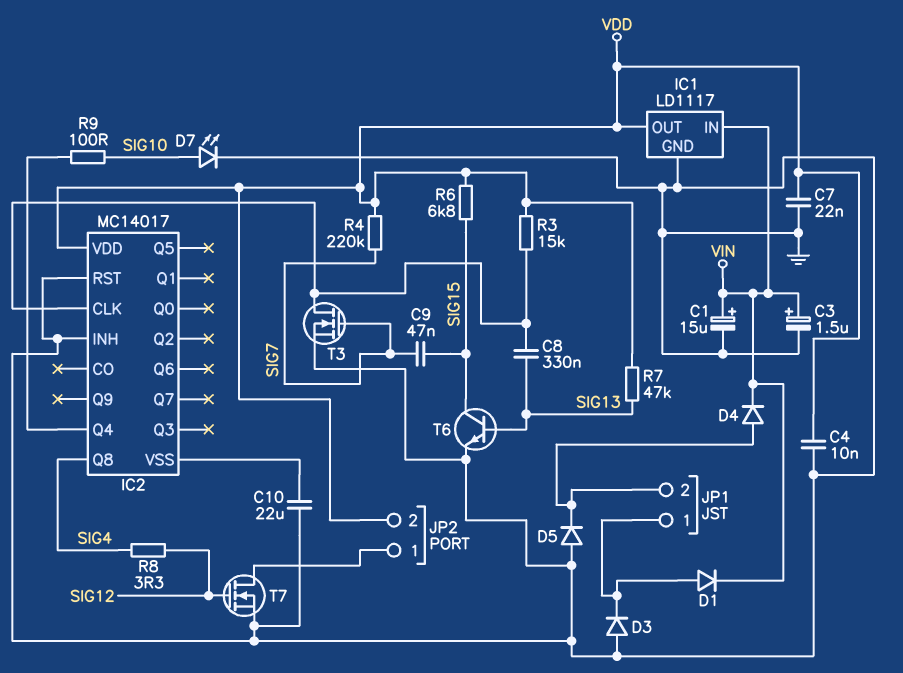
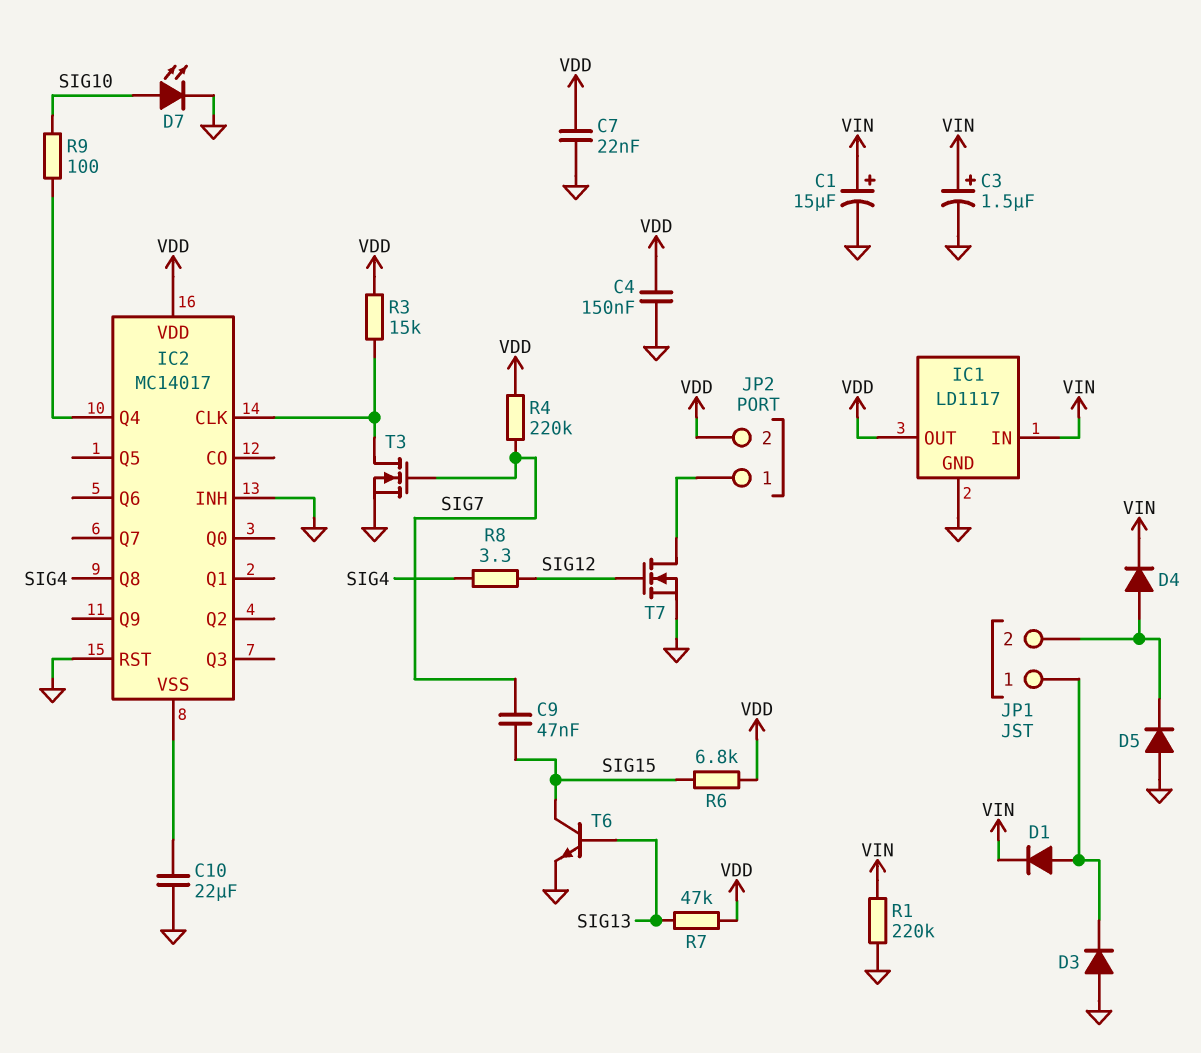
C4: 10nF (GND, VDD) -> 150nF (GND, VDD)
C8: 330nF (IC2/CLK, SIG13) -> none
R1: none -> 220k (GND, VIN)

